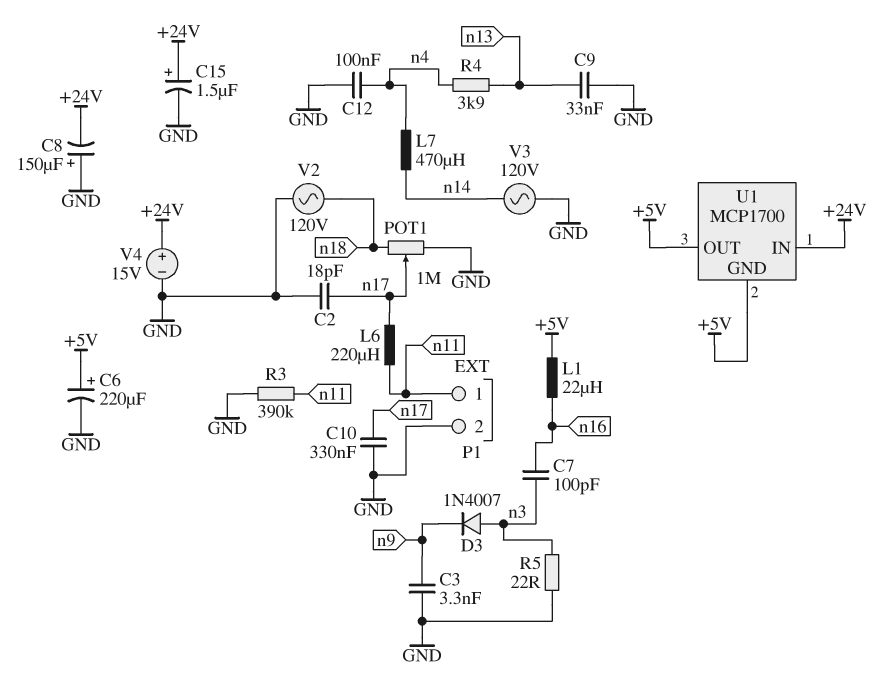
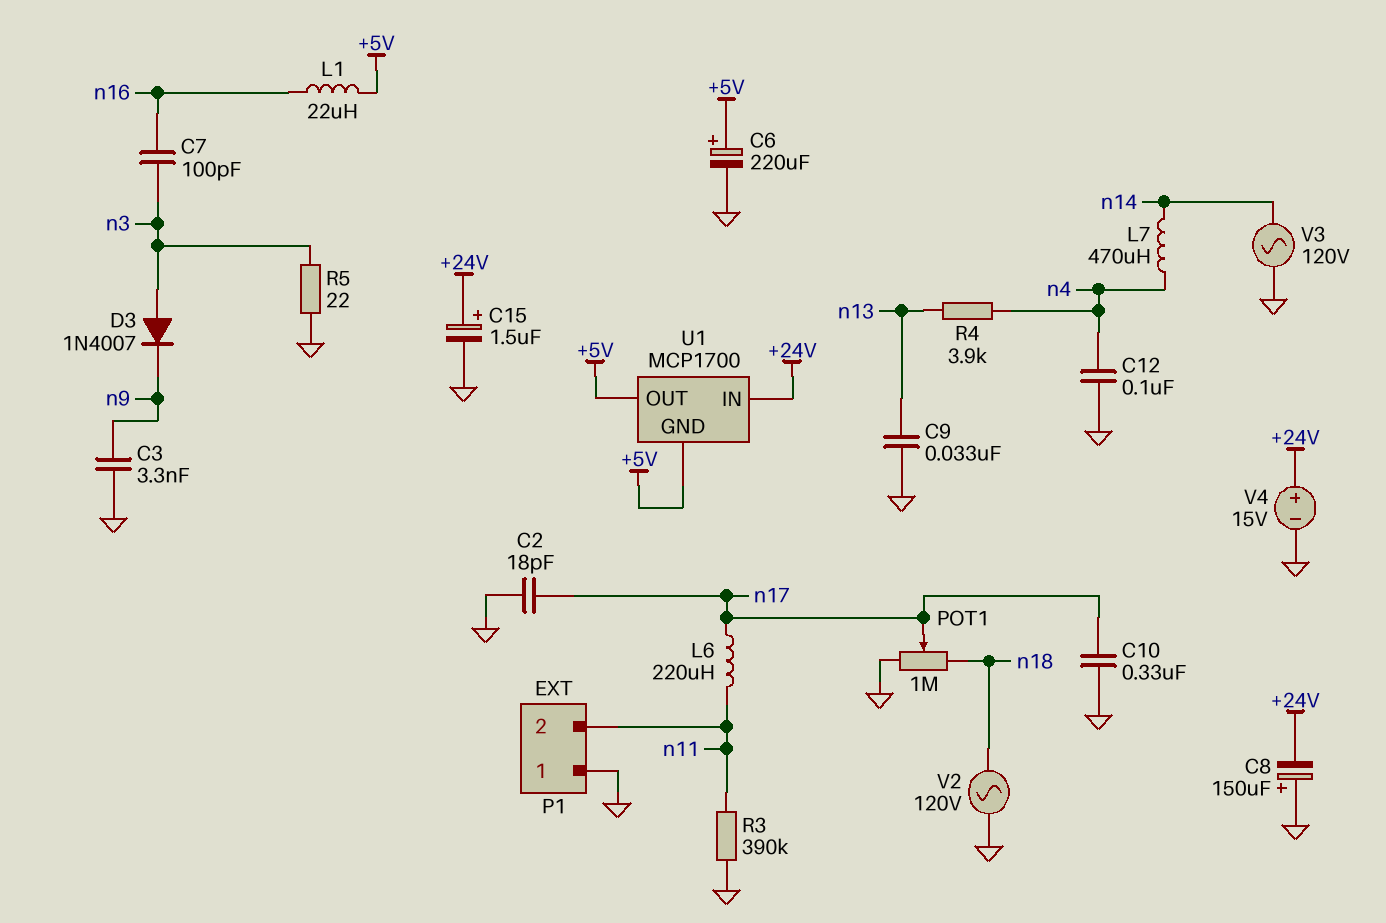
P1 pin 1: n11 -> GND
P1 pin 2: GND -> n11

